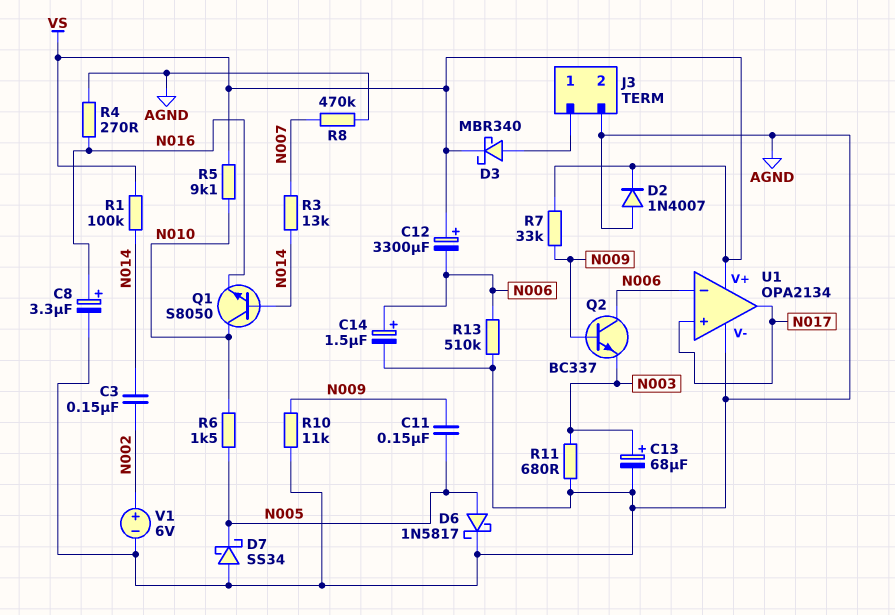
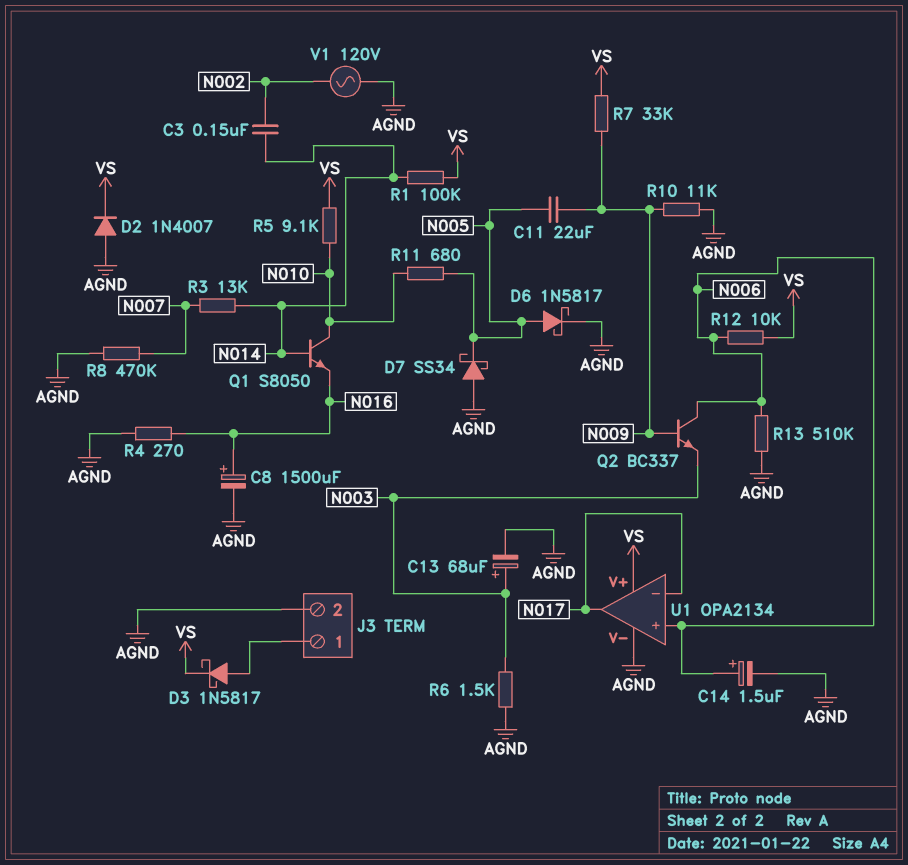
C8: 3.3uF (plus N016, minus AGND) -> 1500uF (plus N016, minus AGND)
C11: 150nF (N005, N009) -> 22uF (N005, N009)
C12: 3300uF (plus VS, minus N006) -> none
D3: schottky MBR340 (A J3/1, K VS) -> schottky 1N5817 (A J3/1, K VS)
R6: 1.5k (N005, N010) -> 1.5k (AGND, N003)
R11: 680 (AGND, N003) -> 680 (N005, N010)
R12: none -> 10k (N006, VS)
U1 pin in+: N017 -> N006
U1 pin in-: N006 -> N017
V1: 6V (plus N002, minus AGND) -> AC 120V (AGND, N002)

